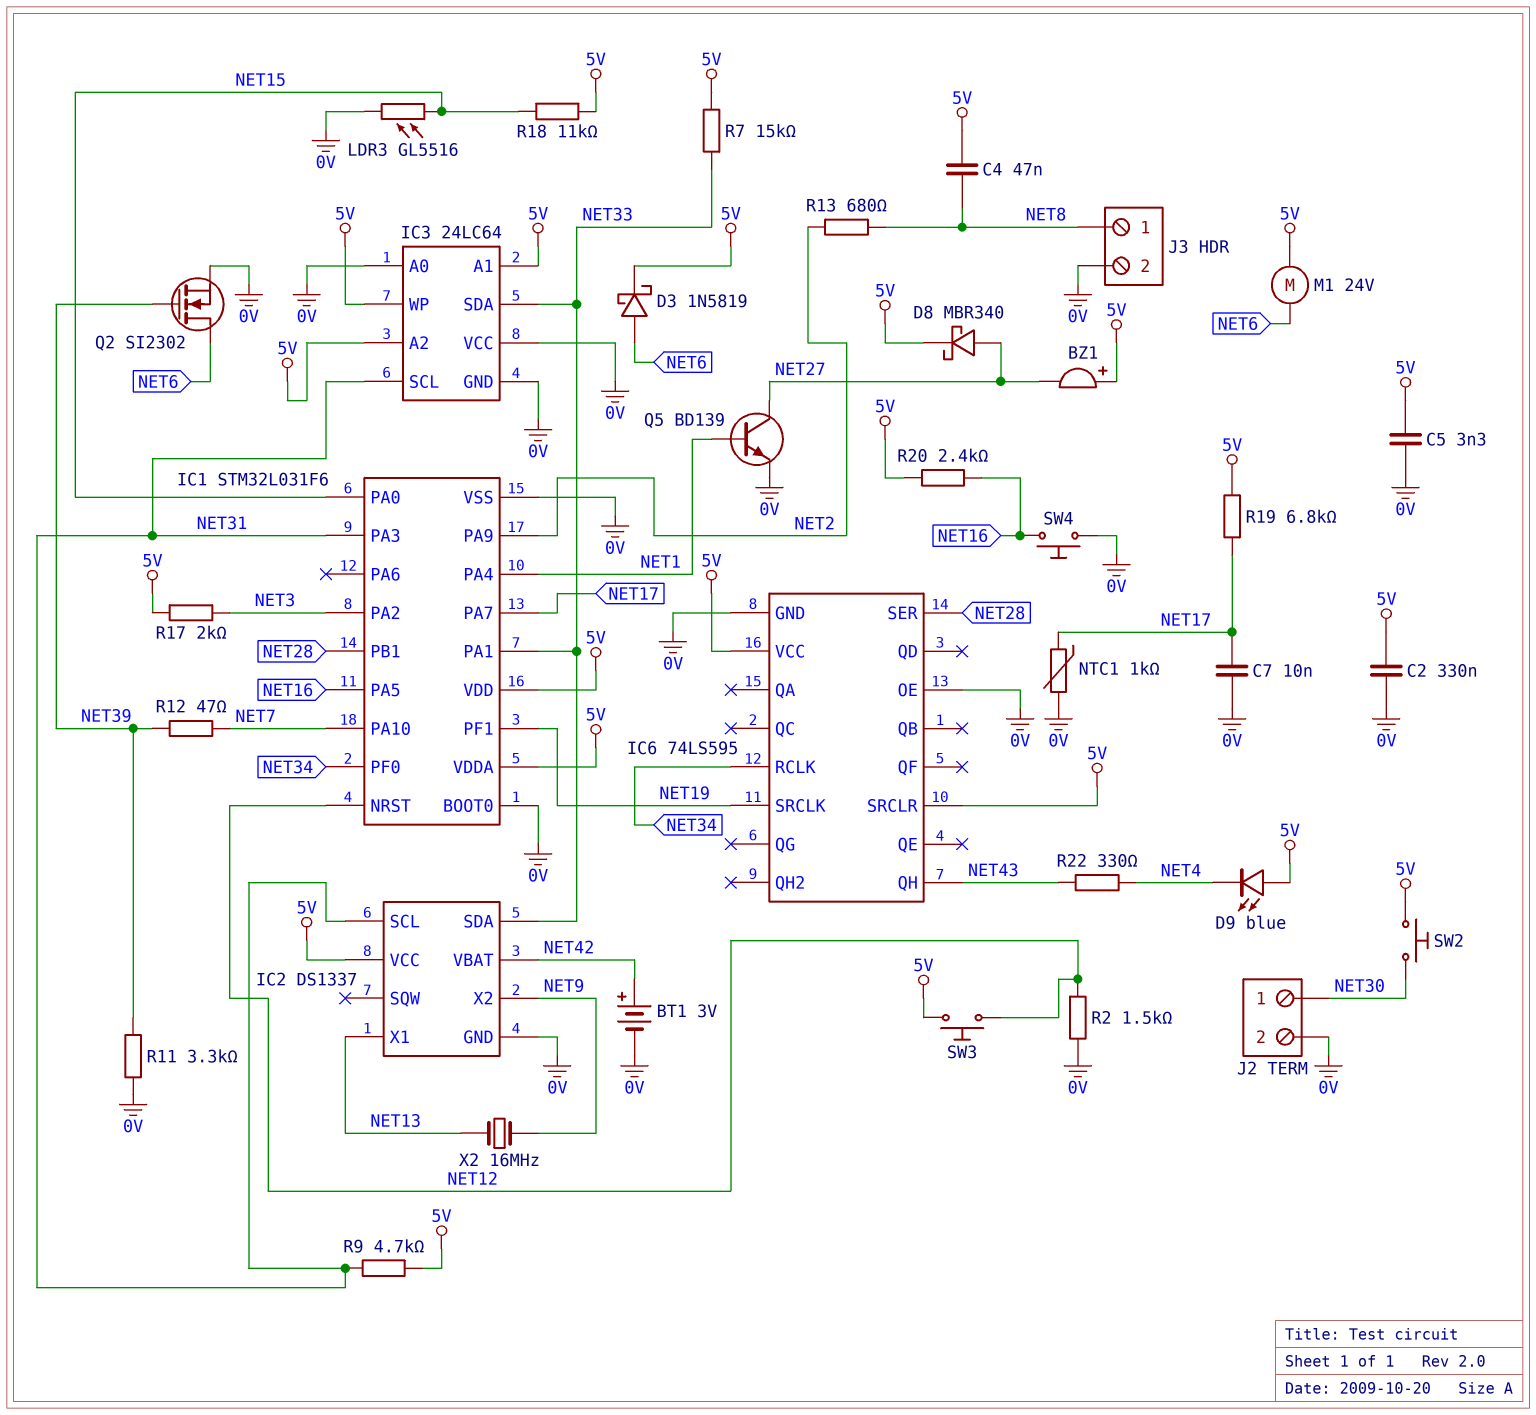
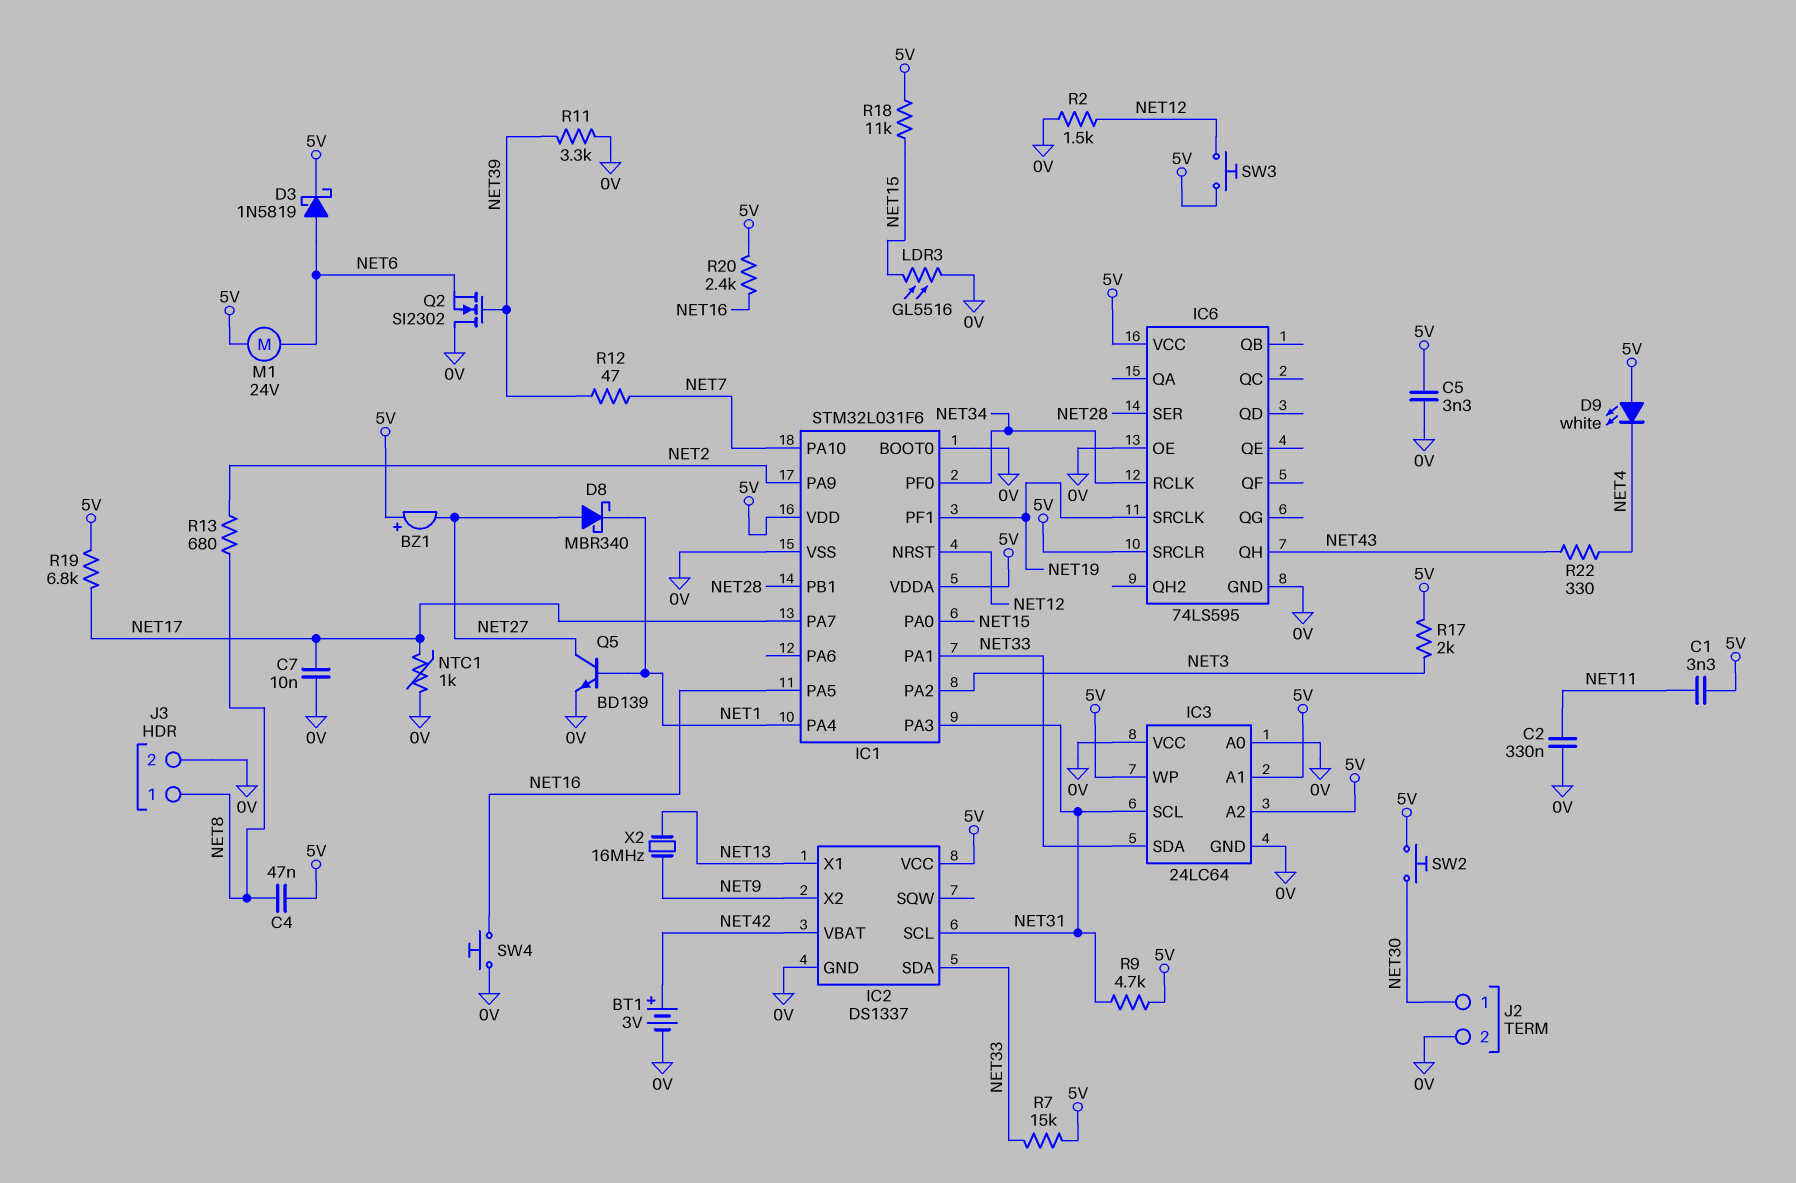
C1: none -> 3.3nF (5V, NET11)
C2: 330nF (0V, 5V) -> 330nF (0V, NET11)
D8: schottky MBR340 (A NET27, K 5V) -> schottky MBR340 (A NET27, K NET1)
D9: LED blue (A 5V, K NET4) -> LED white (A 5V, K NET4)
Q2: NMOS SI2302 (G NET39, D NET6, S 0V) -> NMOS SI2302 (G NET39, D 0V, S NET6)

